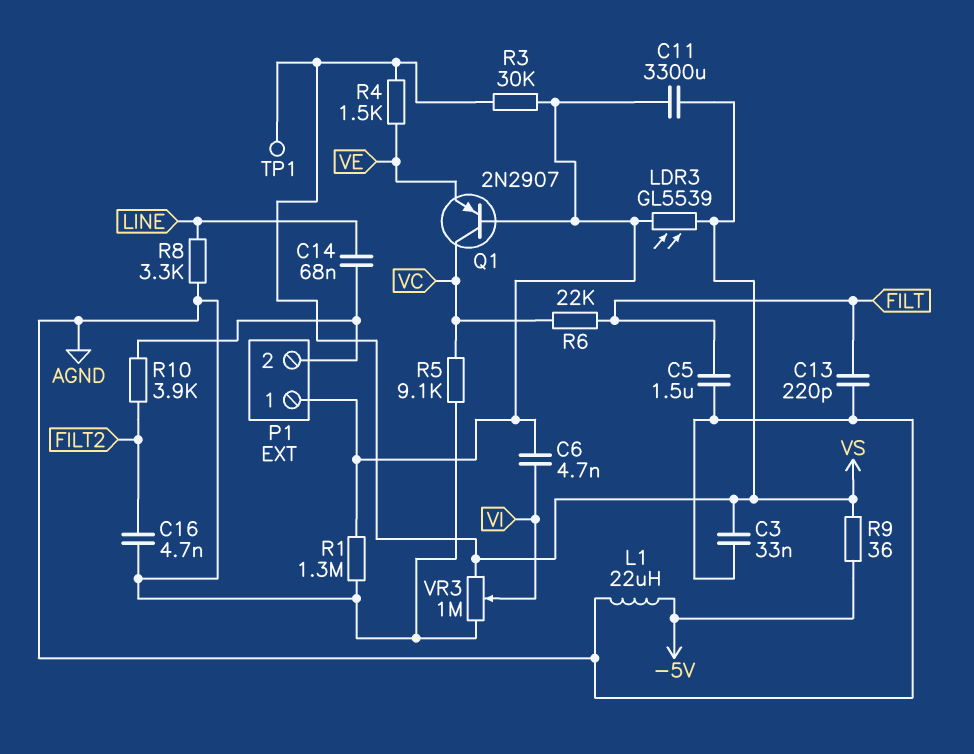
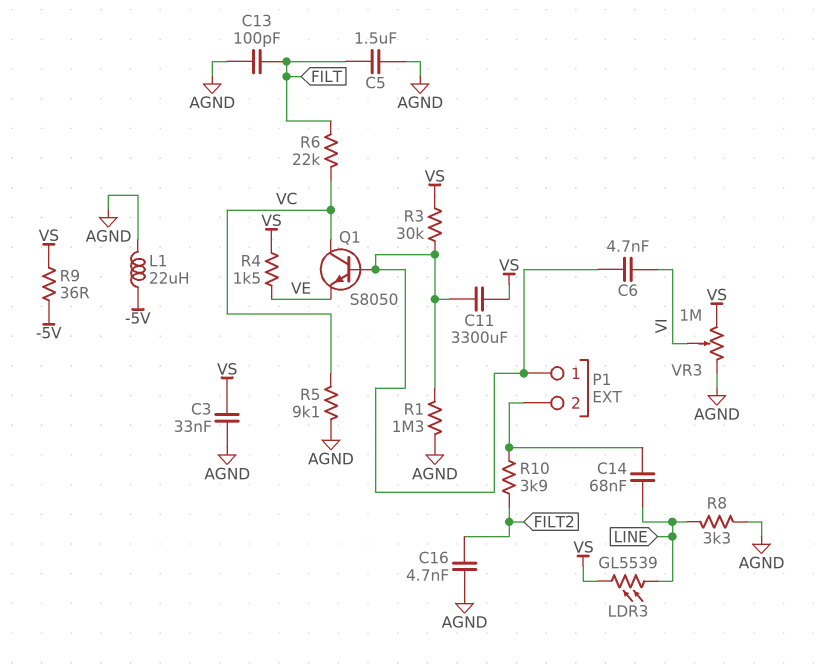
C13: 220pF (AGND, FILT) -> 100pF (AGND, FILT)
LDR3: GL5539 (P1/1, VS) -> GL5539 (LINE, VS)
Q1: PNP 2N2907 (B P1/1, C VC, E VE) -> NPN S8050 (B P1/1, C VC, E VE)
TP1: test point (VS) -> none

